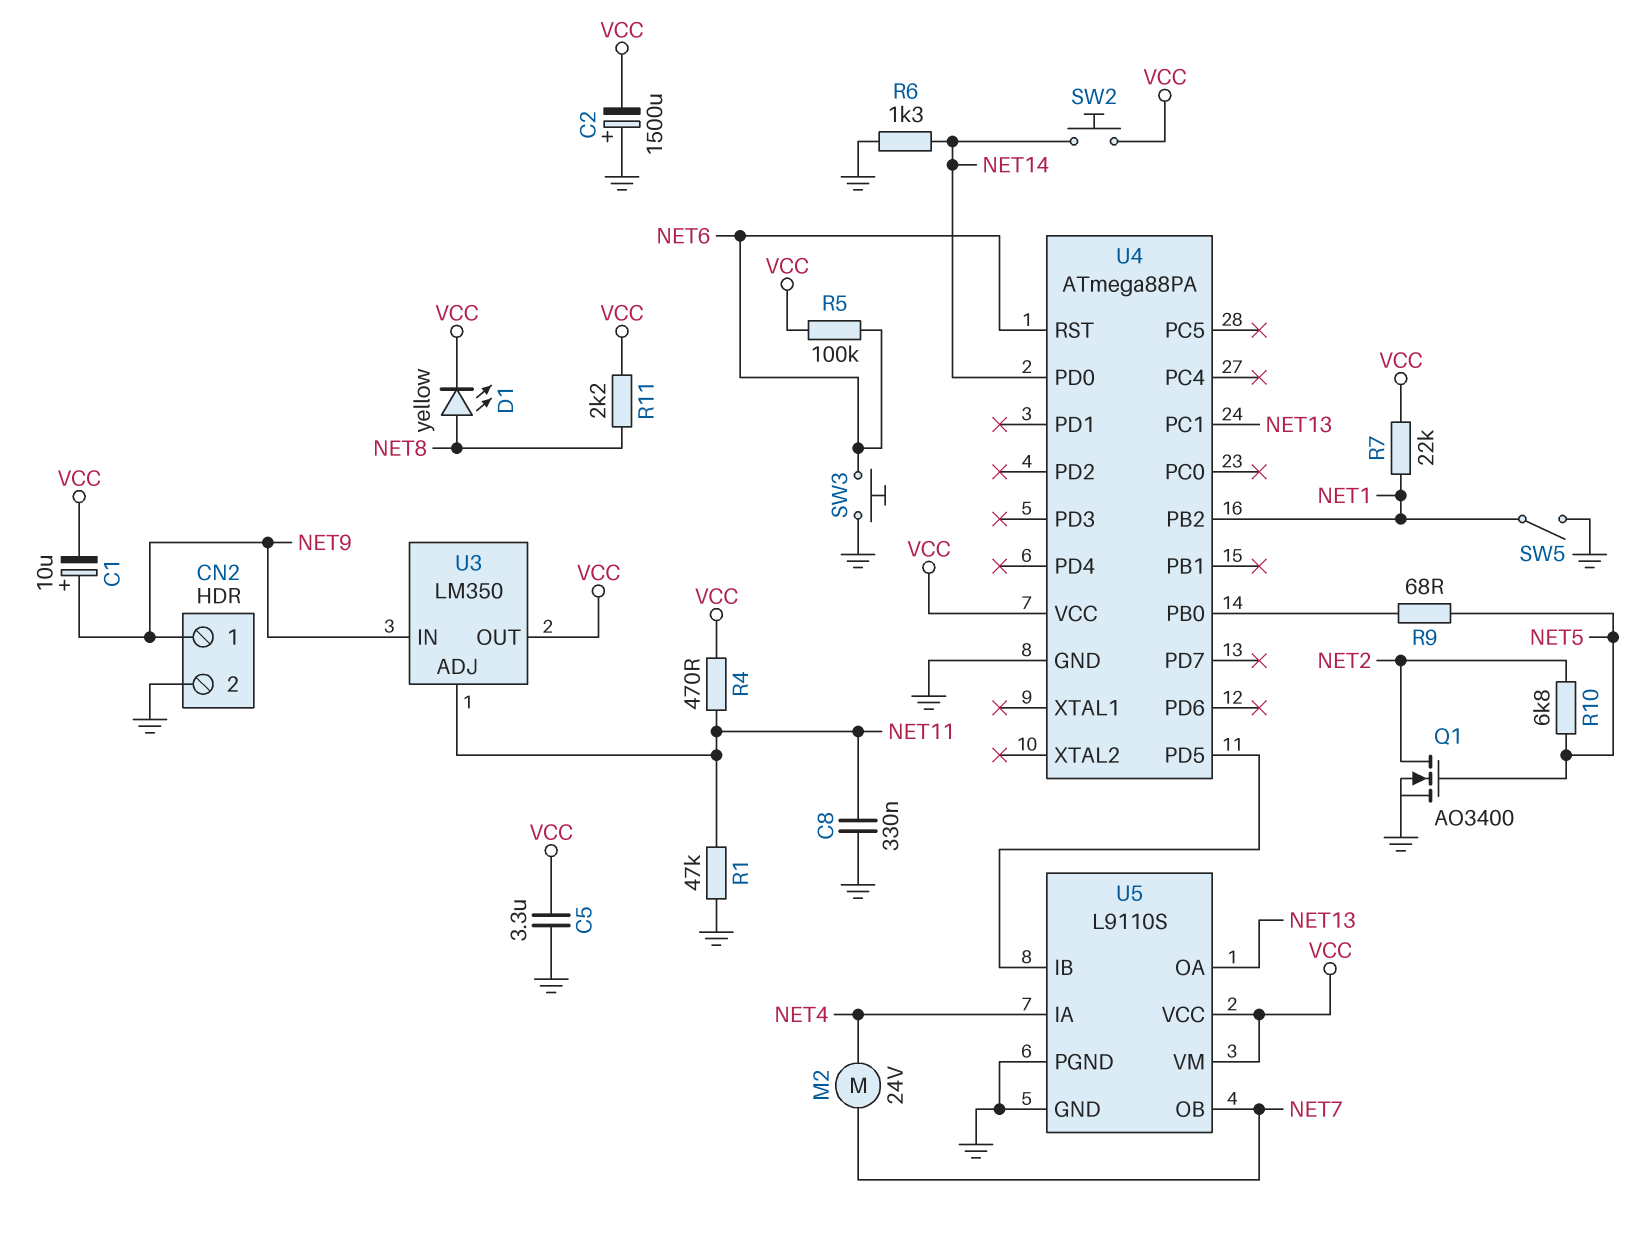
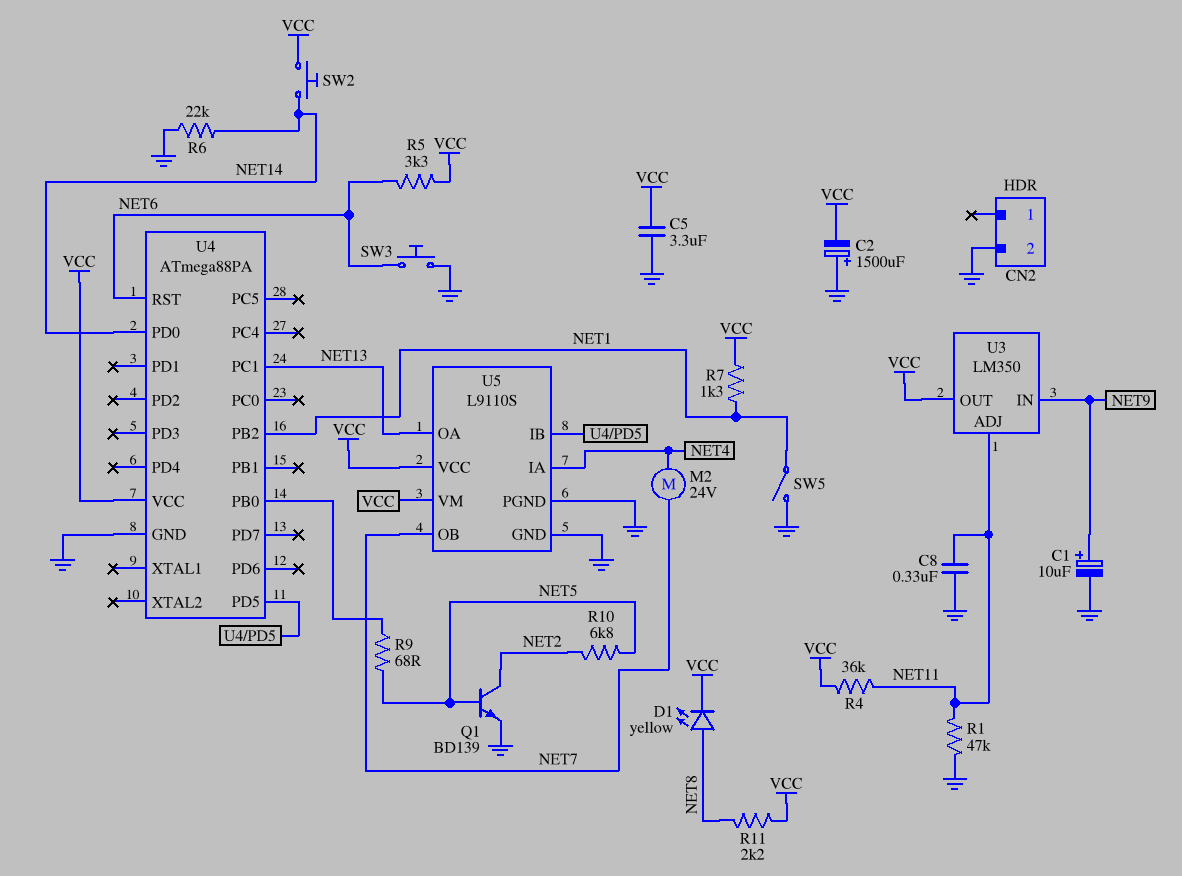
C1: 10uF (plus NET9, minus VCC) -> 10uF (plus NET9, minus GND)
CN2 pin 1: NET9 -> none
Q1: NMOS AO3400 (G NET5, D NET2, S GND) -> NPN BD139 (B NET5, C NET2, E GND)
R4: 470 (NET11, VCC) -> 36k (NET11, VCC)
R5: 100k (NET6, VCC) -> 3.3k (NET6, VCC)
R6: 1.3k (GND, NET14) -> 22k (GND, NET14)
R7: 22k (NET1, VCC) -> 1.3k (NET1, VCC)

